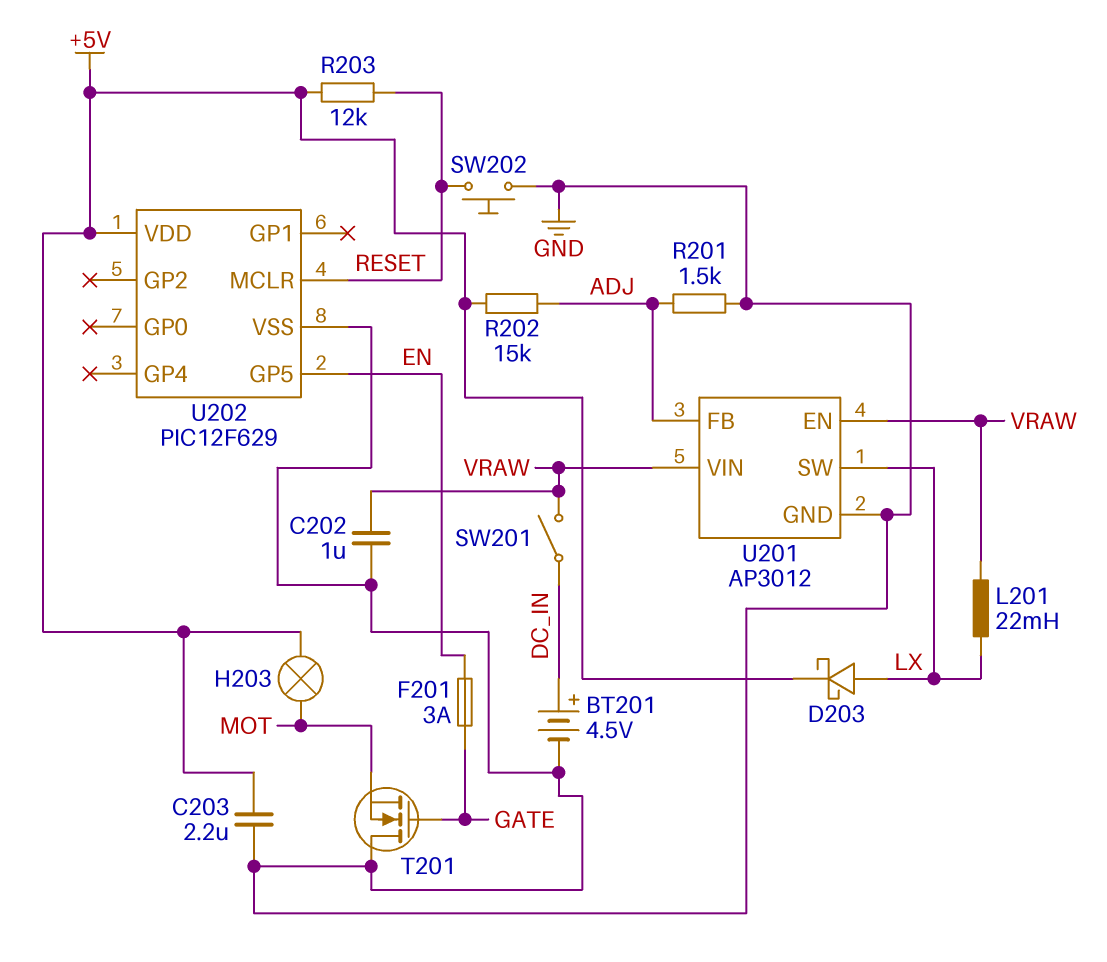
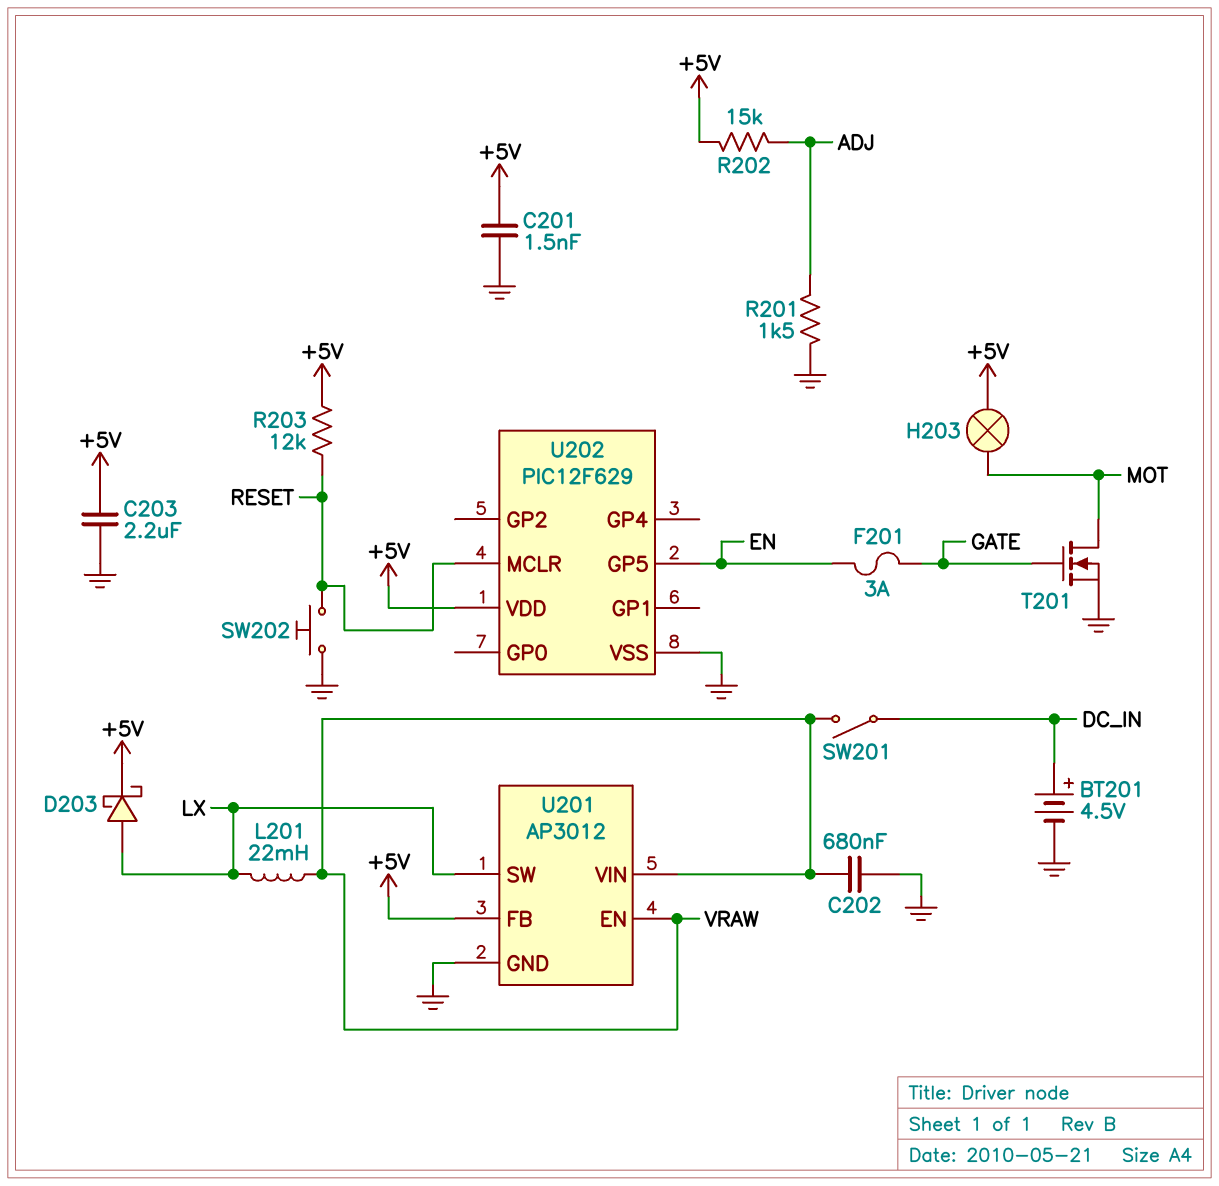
C201: none -> 1.5nF (+5V, GND)
C202: 1uF (GND, VRAW) -> 680nF (GND, VRAW)
T201: NMOS (G GATE, D GND, S MOT) -> NMOS (G GATE, D MOT, S GND)
U201 pin FB: ADJ -> +5V

